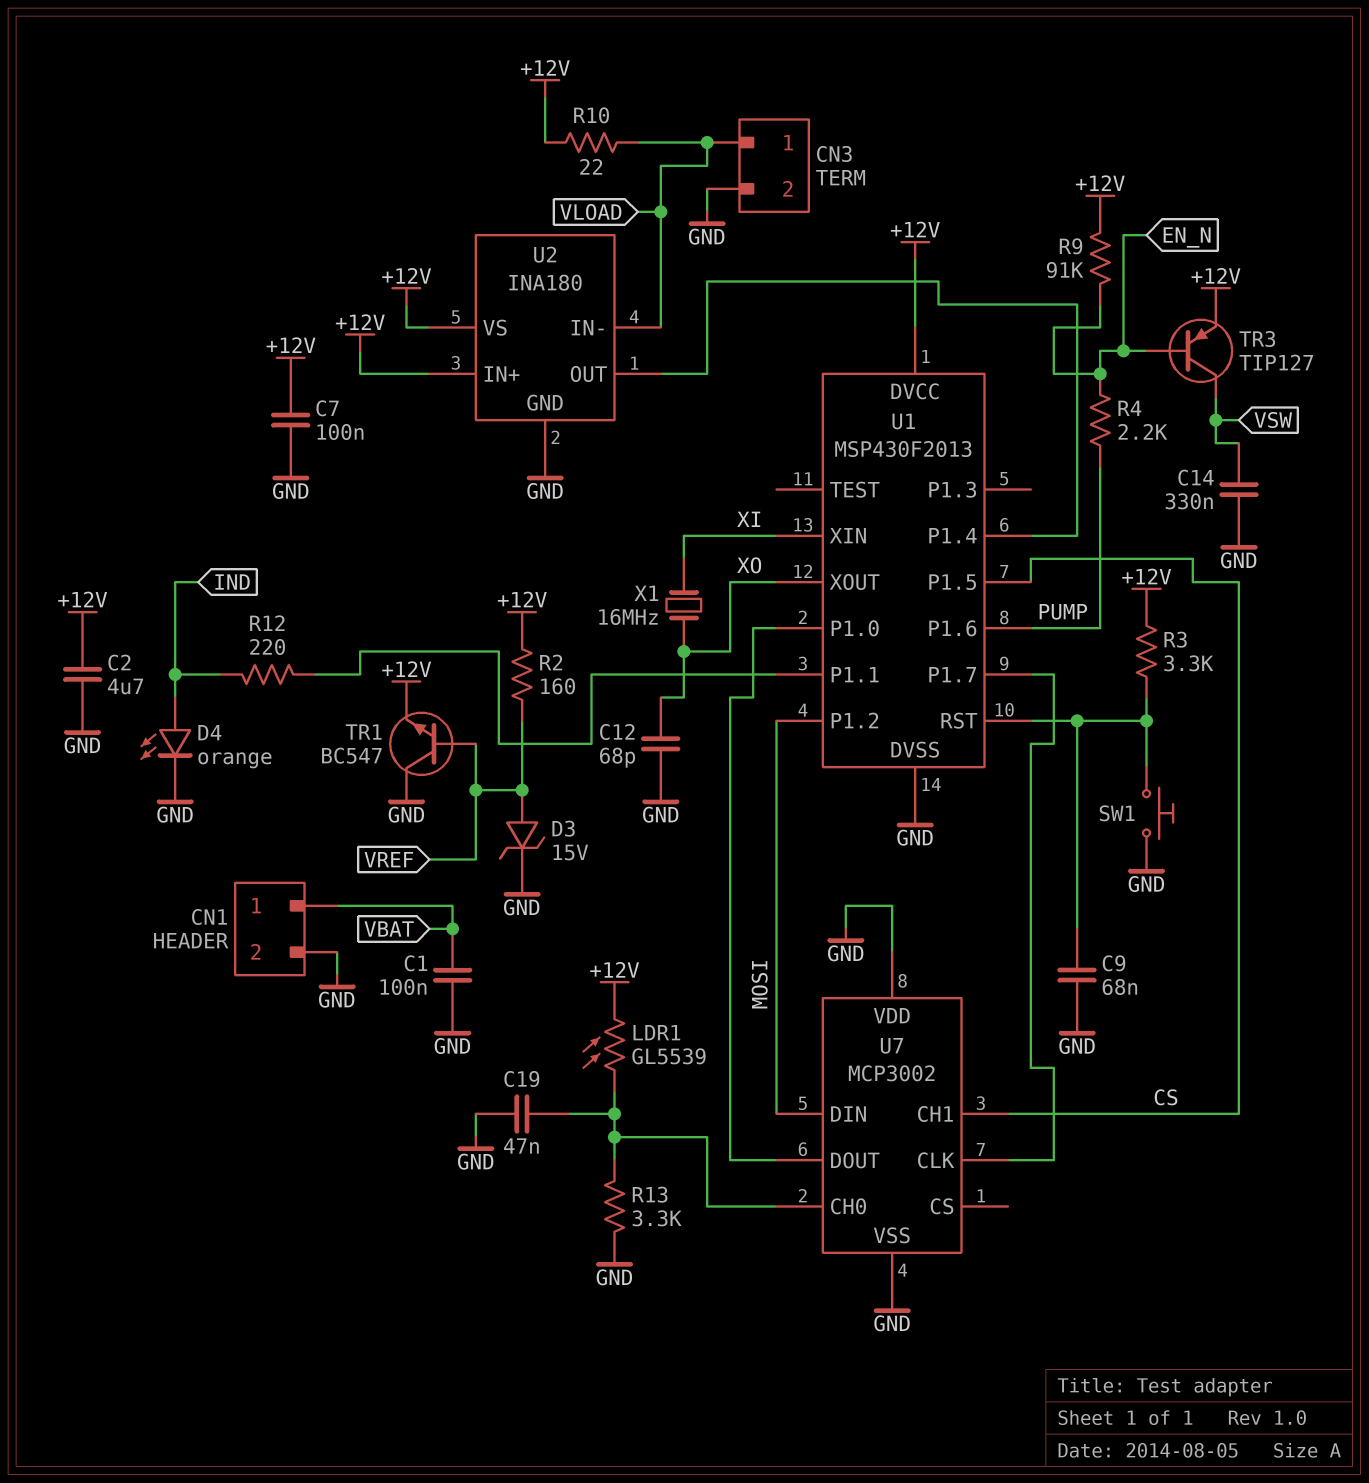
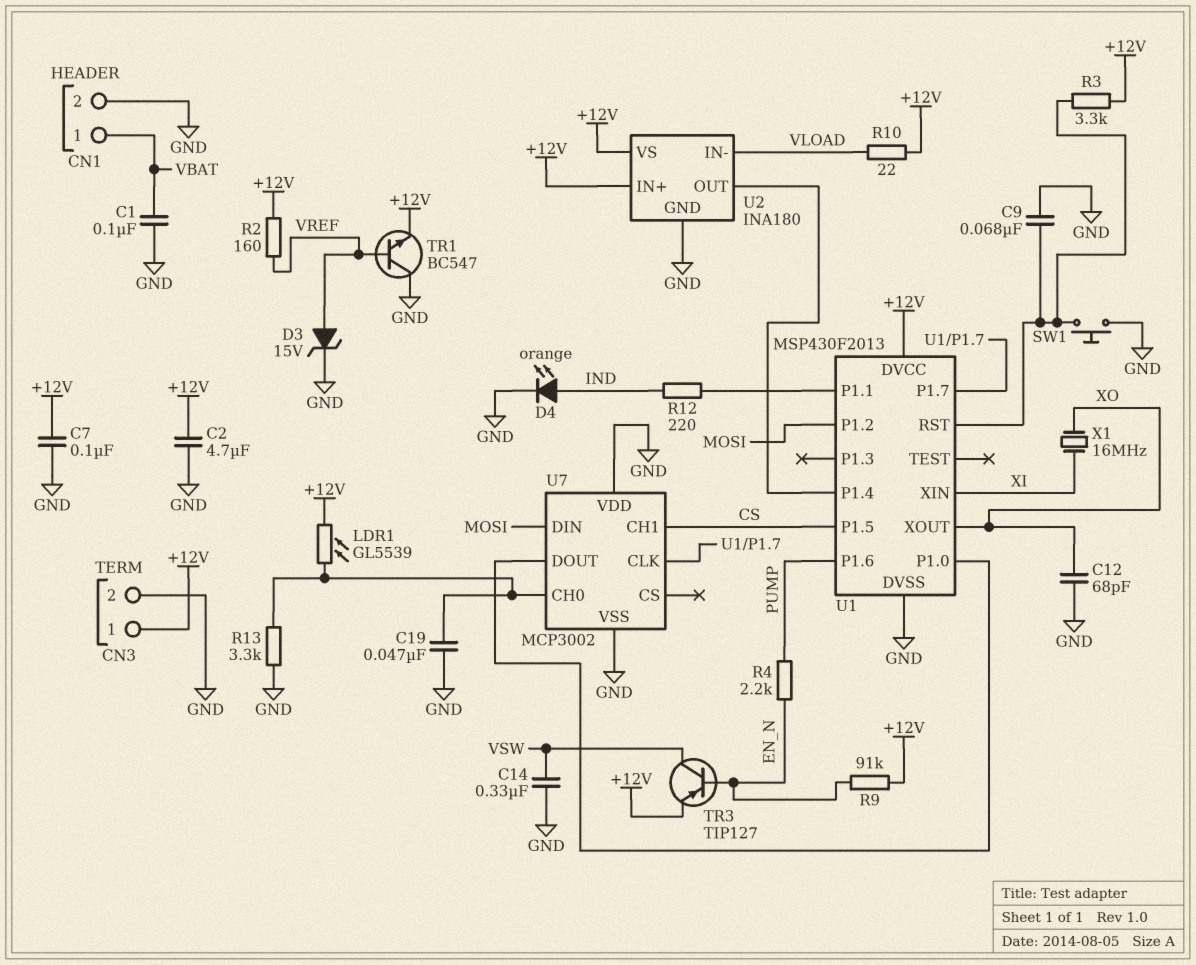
CN3 pin 1: VLOAD -> +12V

